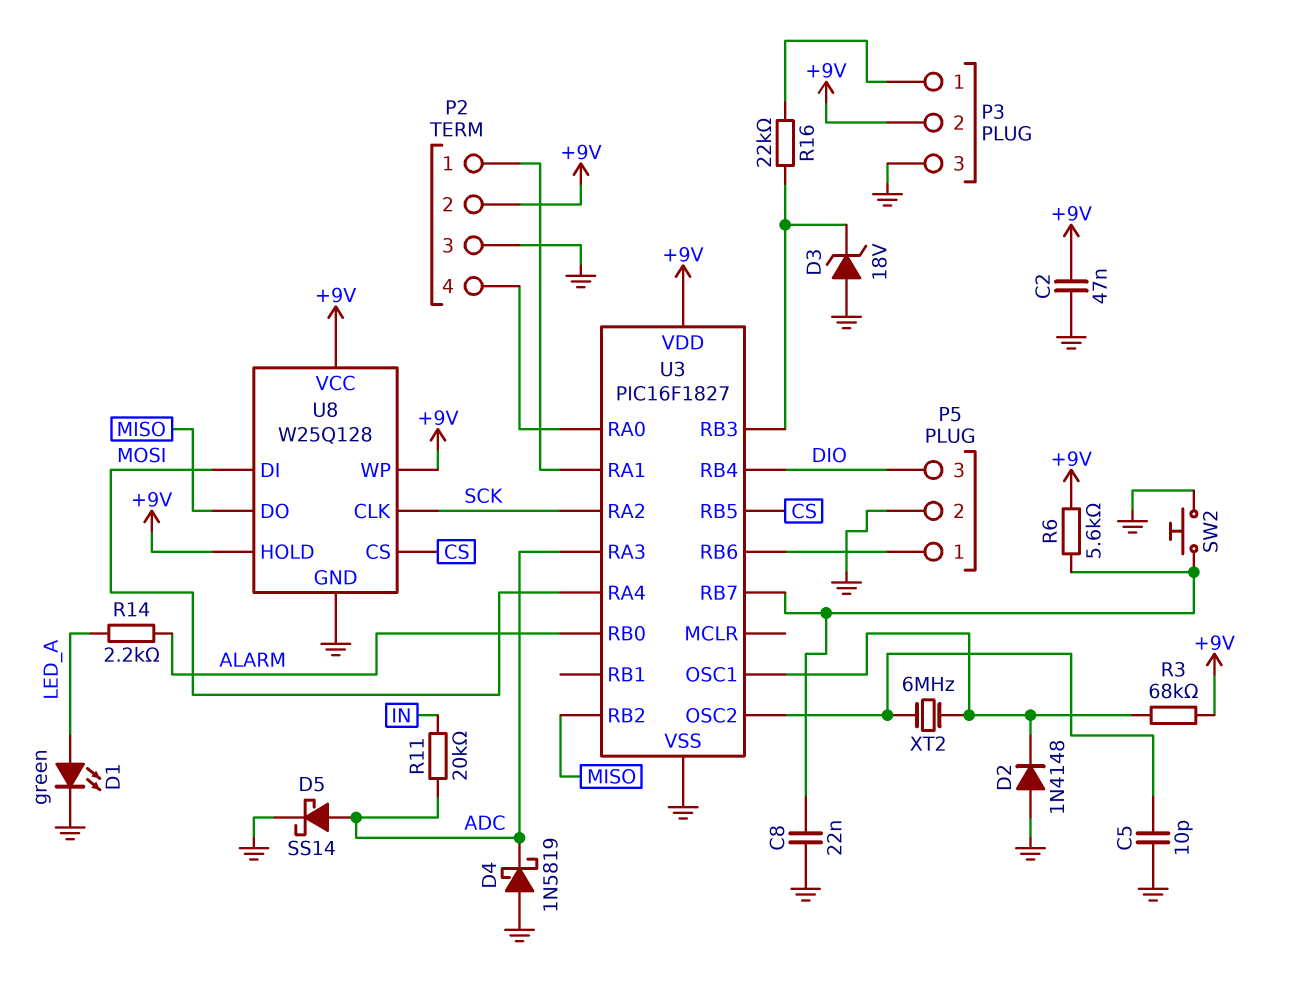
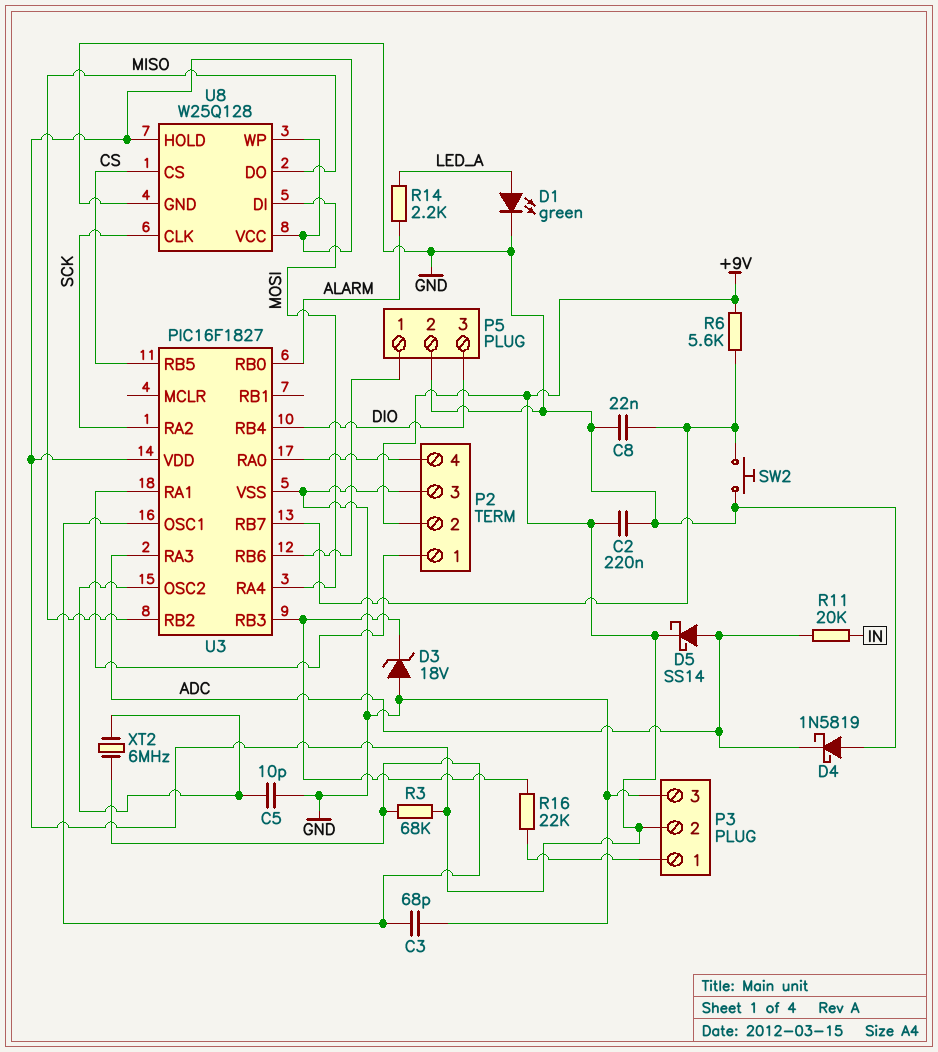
C2: 47nF (+9V, GND) -> 220nF (+9V, GND)
C3: none -> 68pF (GND, U3/OSC1)
D2: diode 1N4148 (A GND, K U3/OSC1) -> none
D5: schottky SS14 (A ADC, K GND) -> schottky SS14 (A ADC, K +9V)

